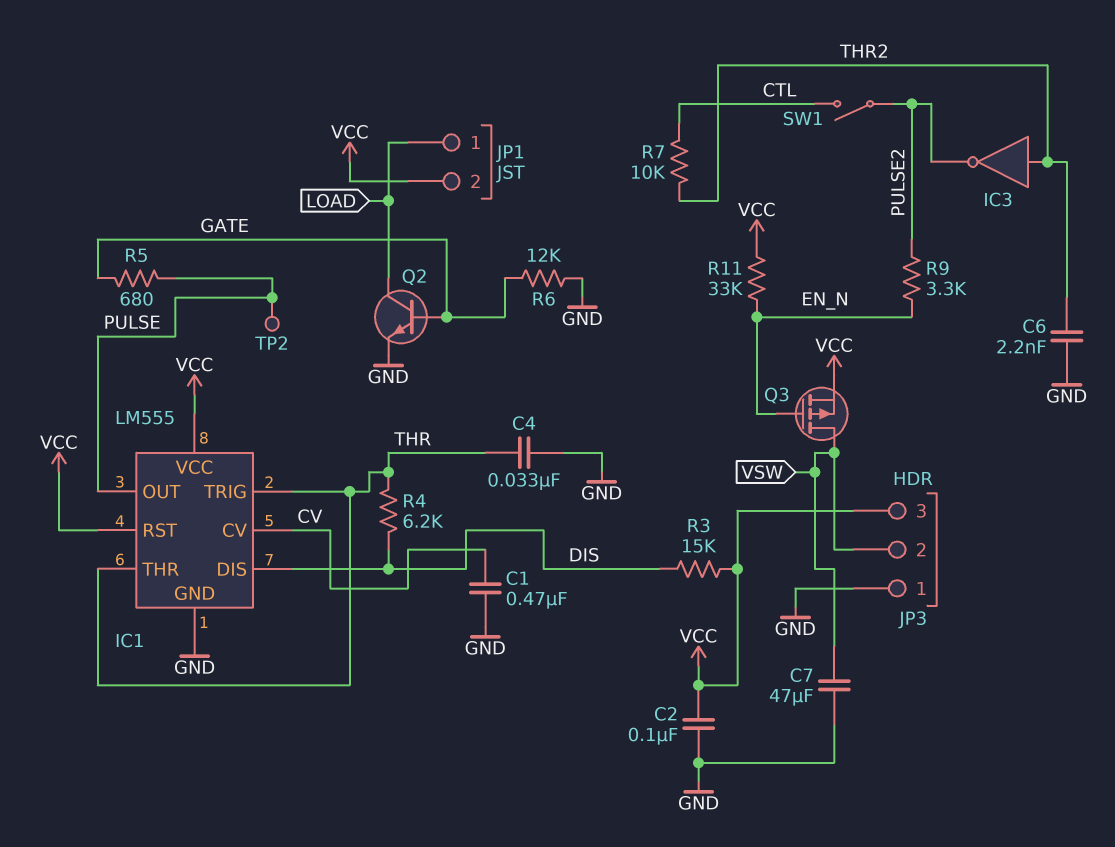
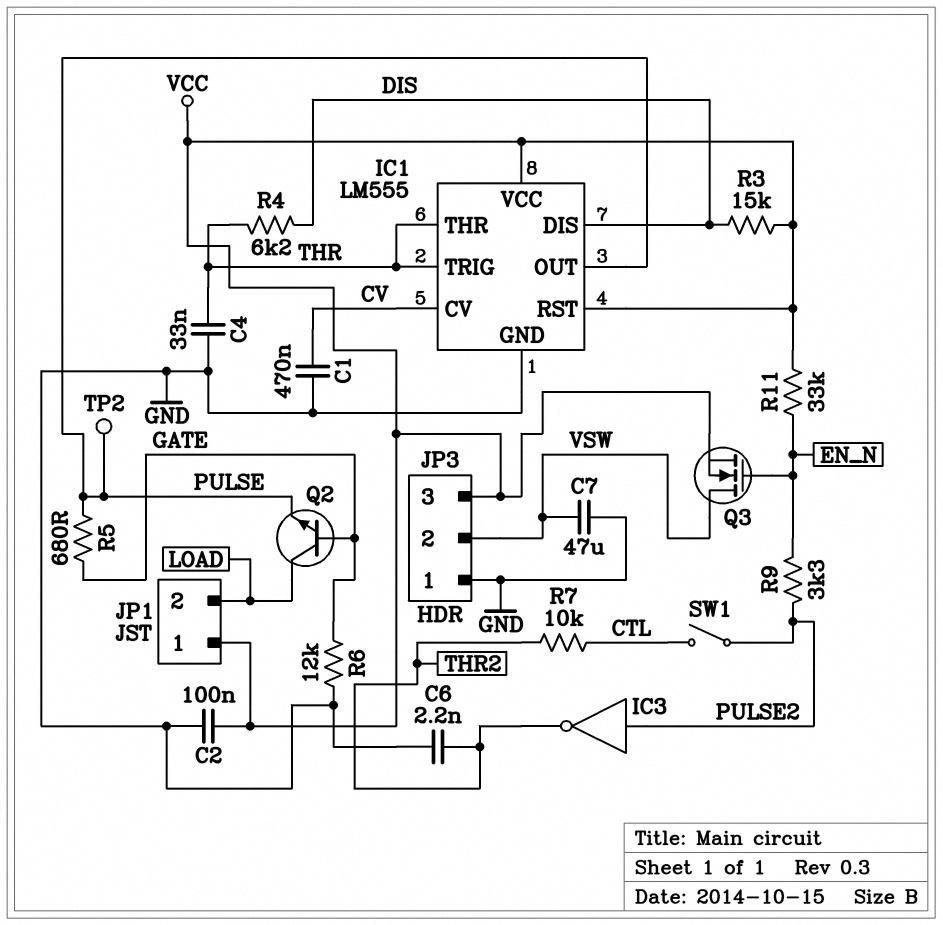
IC3: NOT (in THR2, out PULSE2) -> NOT (in PULSE2, out THR2)
JP1 pin 1: LOAD -> VCC
JP1 pin 2: VCC -> LOAD
Q2: NPN (B GATE, C LOAD, E GND) -> NPN (B GATE, C LOAD, E PULSE)
Q3: PMOS (G EN_N, D VSW, S VCC) -> NMOS (G EN_N, D VSW, S VCC)

